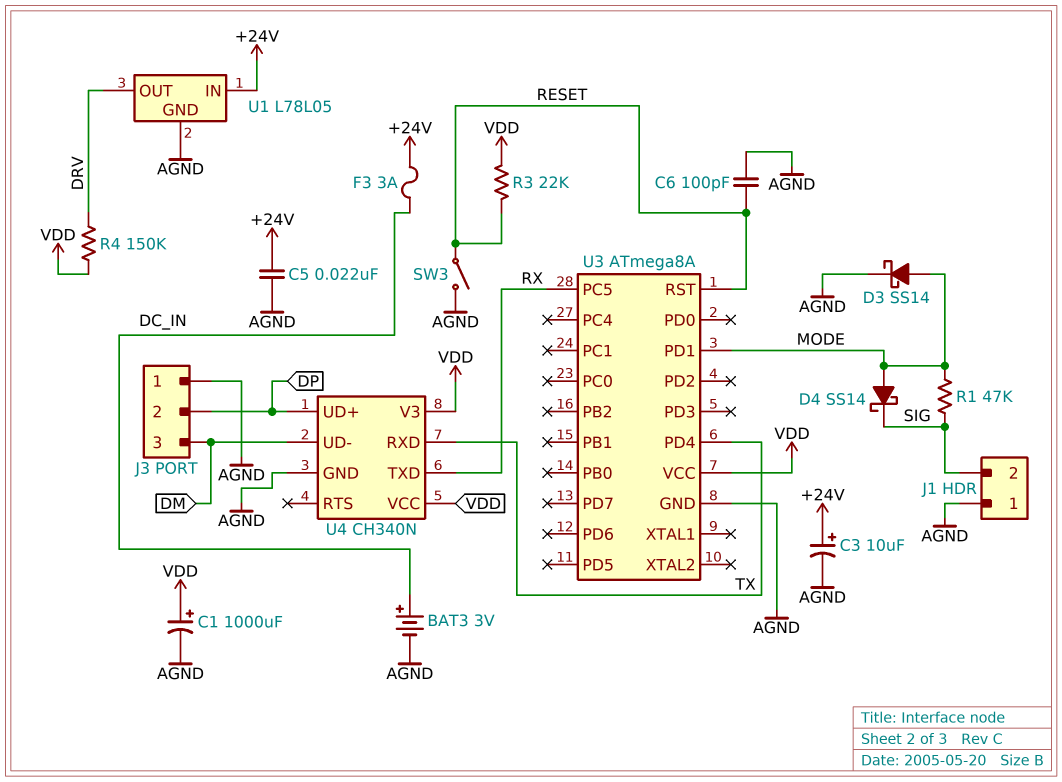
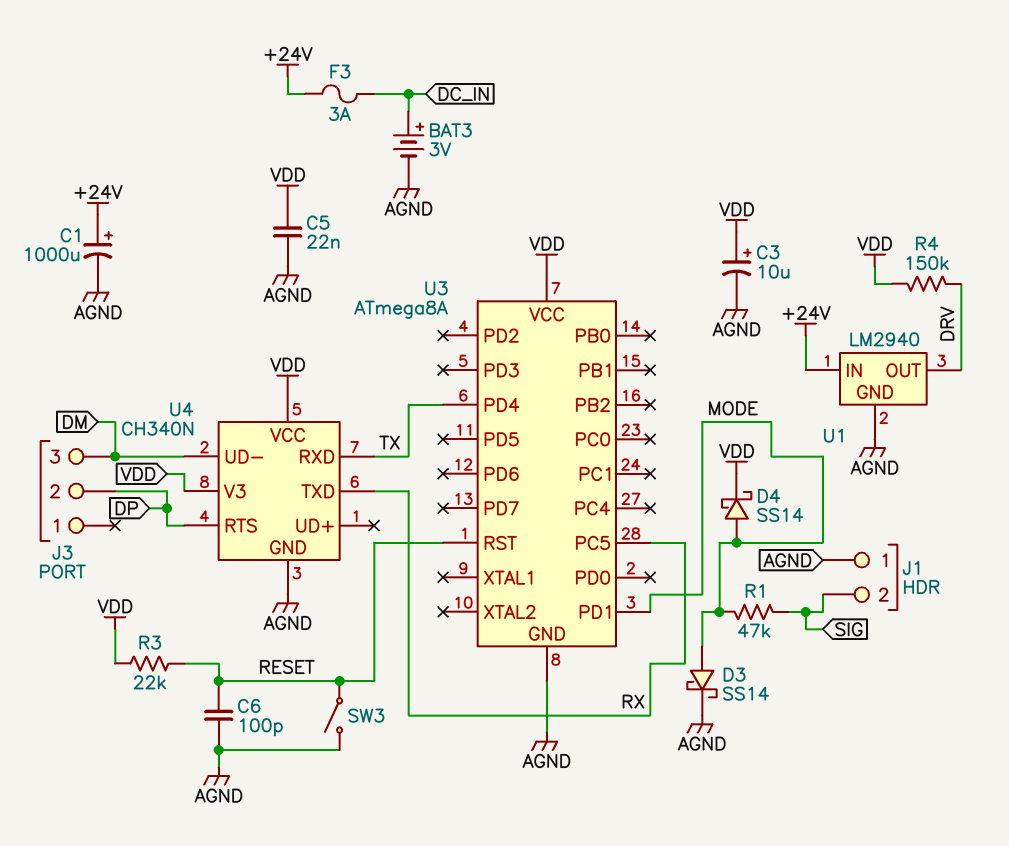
C1: 1000uF (plus VDD, minus AGND) -> 1000uF (plus +24V, minus AGND)
C3: 10uF (plus +24V, minus AGND) -> 10uF (plus VDD, minus AGND)
C5: 22nF (+24V, AGND) -> 22nF (AGND, VDD)
D4: schottky SS14 (A MODE, K SIG) -> schottky SS14 (A MODE, K VDD)
J3 pin 1: AGND -> none
U1: L78L05 -> LM2940
U4 pin RTS: none -> DP
U4 pin UD+: DP -> none

